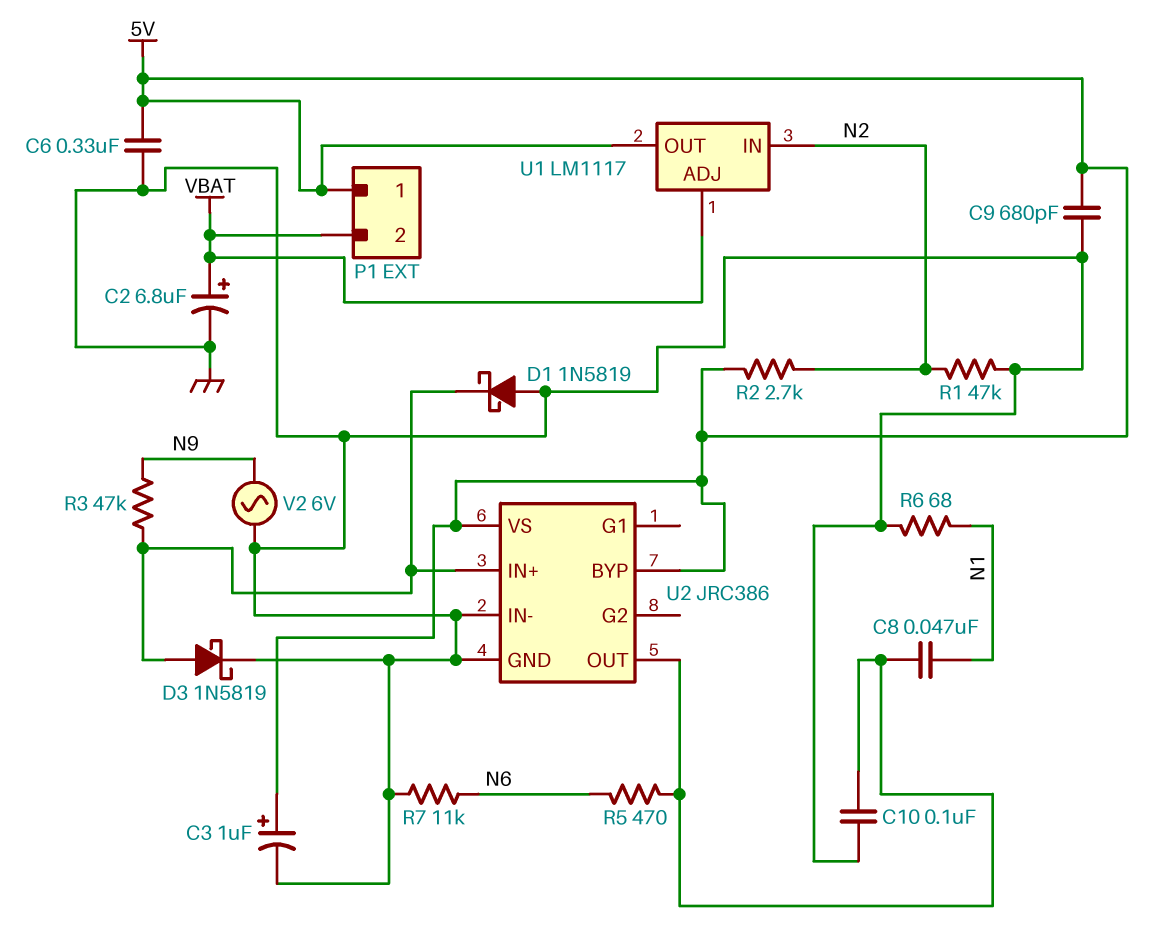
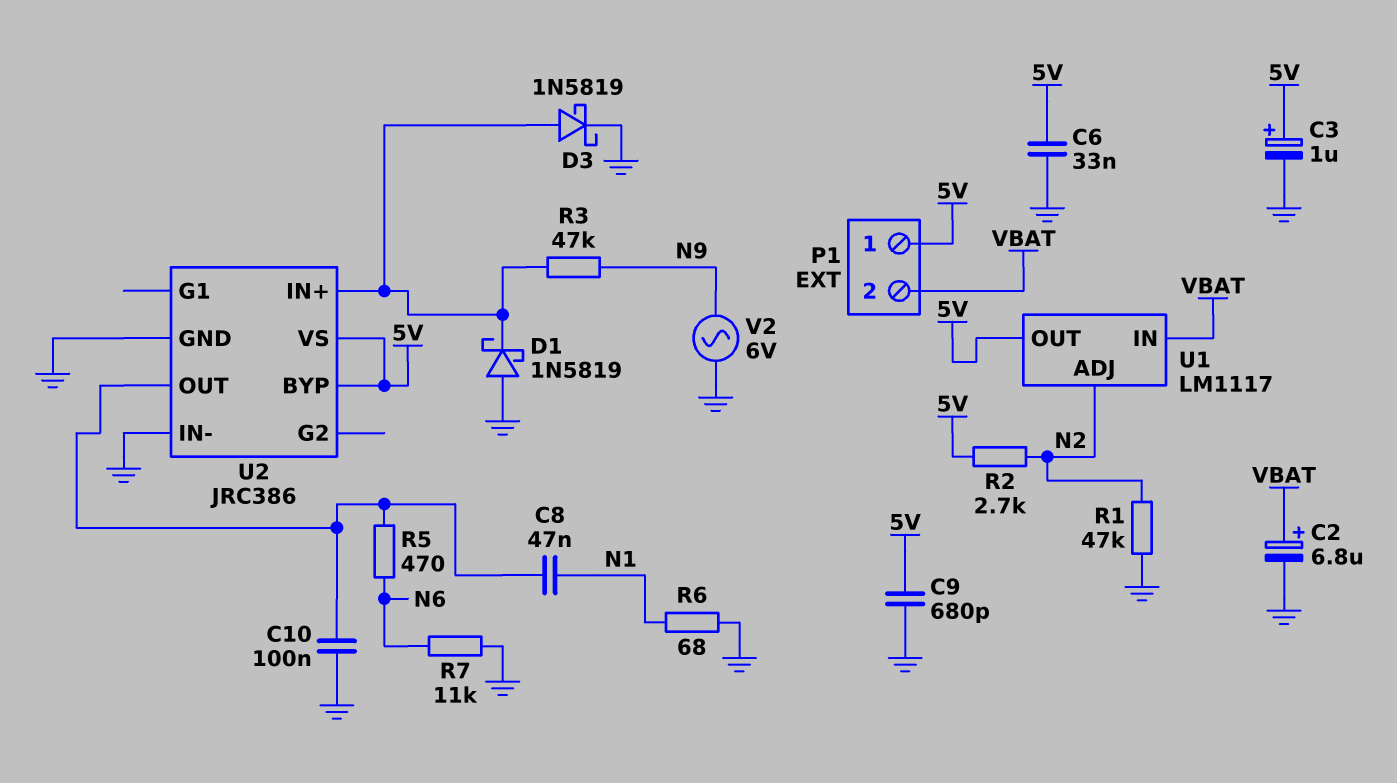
C6: 330nF (5V, GND) -> 33nF (5V, GND)
U1 pin ADJ: VBAT -> N2
U1 pin IN: N2 -> VBAT

